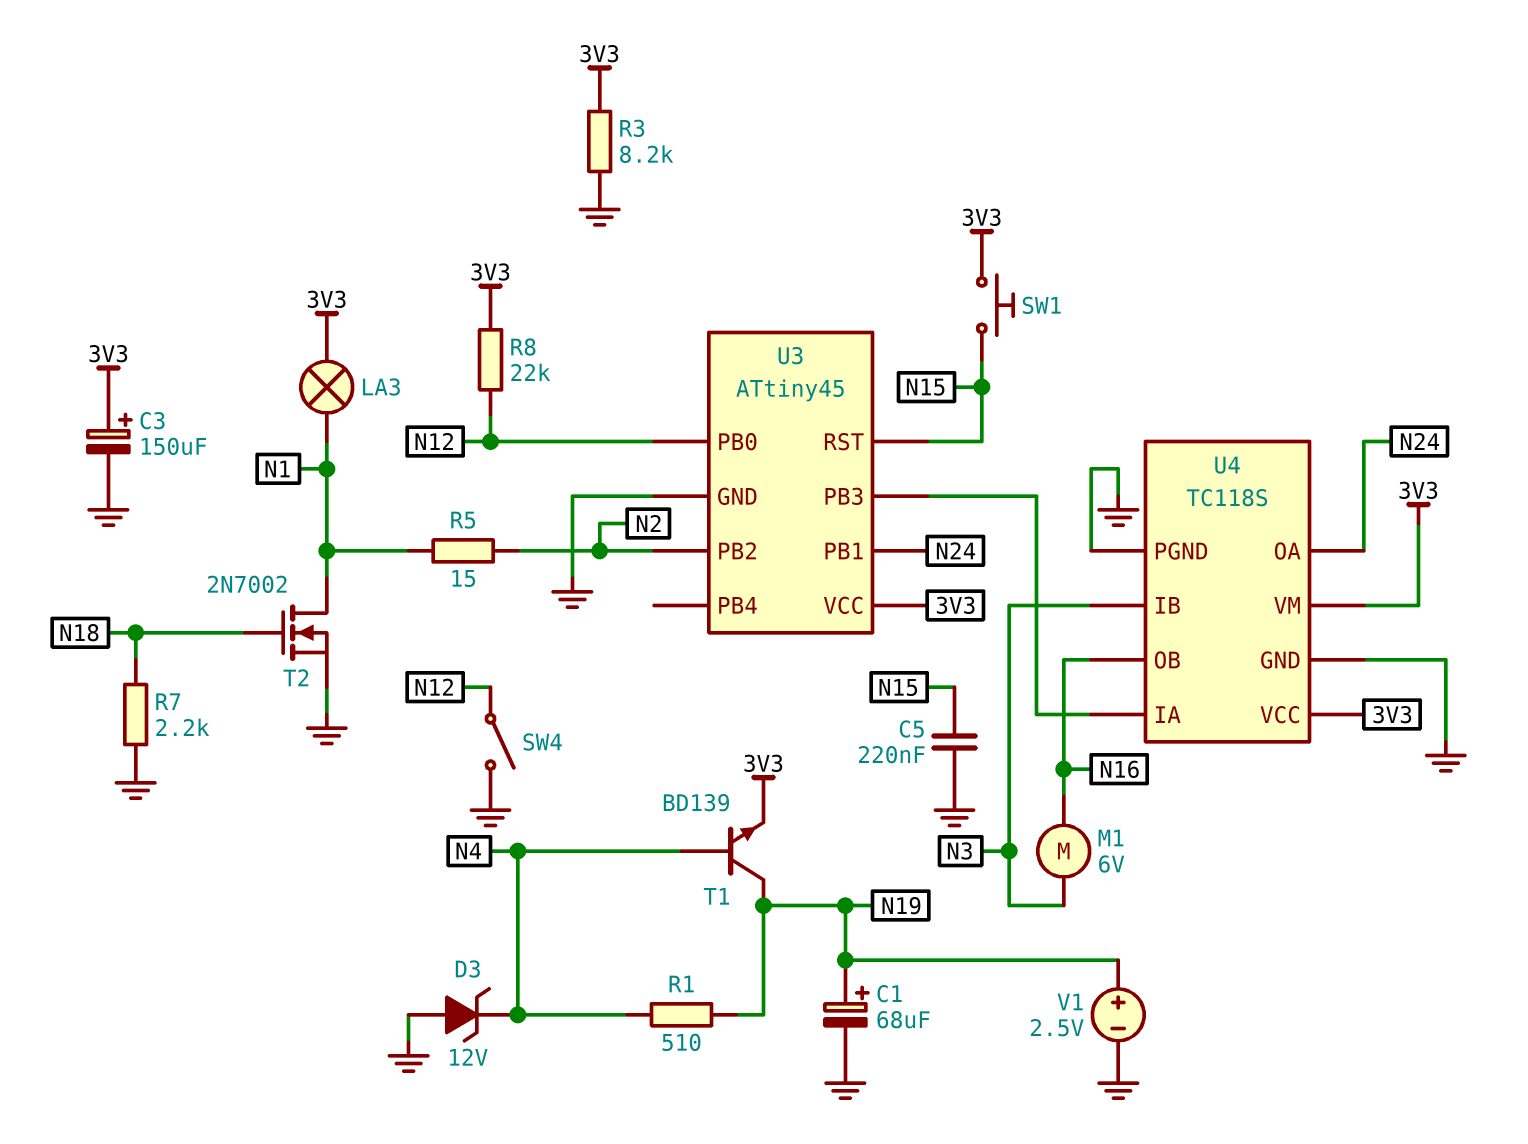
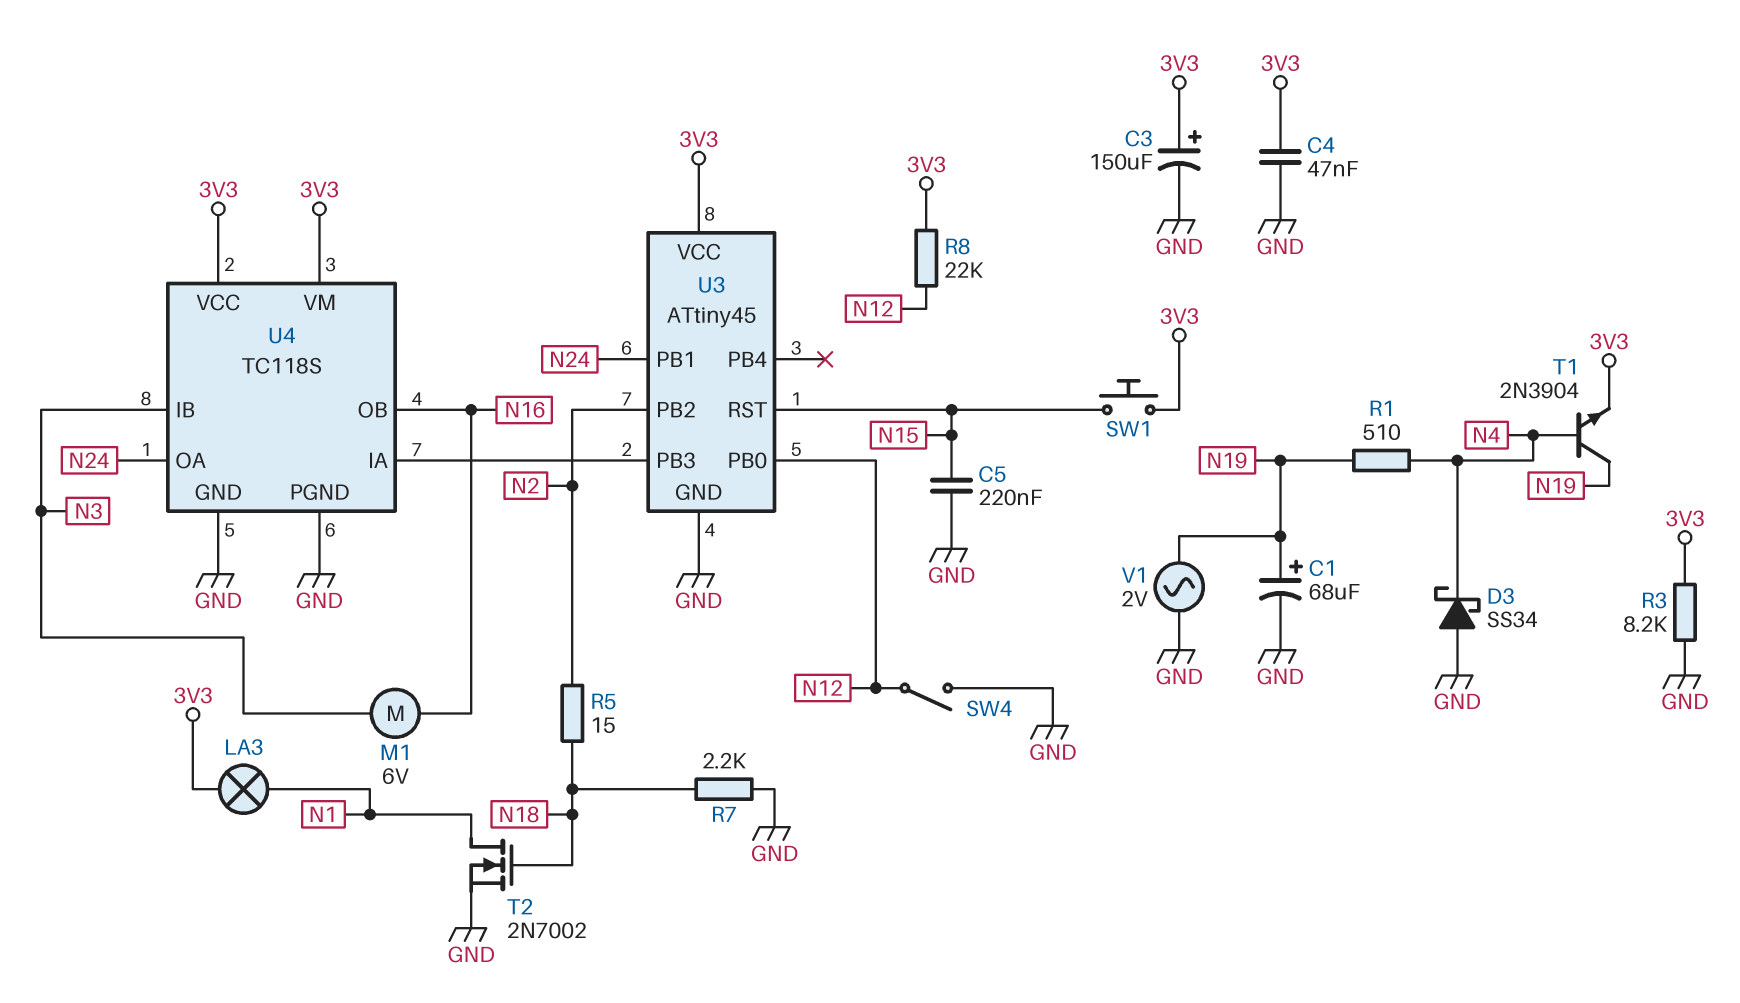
C4: none -> 47nF (3V3, GND)
D3: zener 12V (A GND, K N4) -> schottky SS34 (A GND, K N4)
R5: 15 (N1, N2) -> 15 (N2, N18)
T1: NPN BD139 (B N4, C N19, E 3V3) -> NPN 2N3904 (B N4, C N19, E 3V3)
V1: 2.5V (plus N19, minus GND) -> AC 2V (GND, N19)

